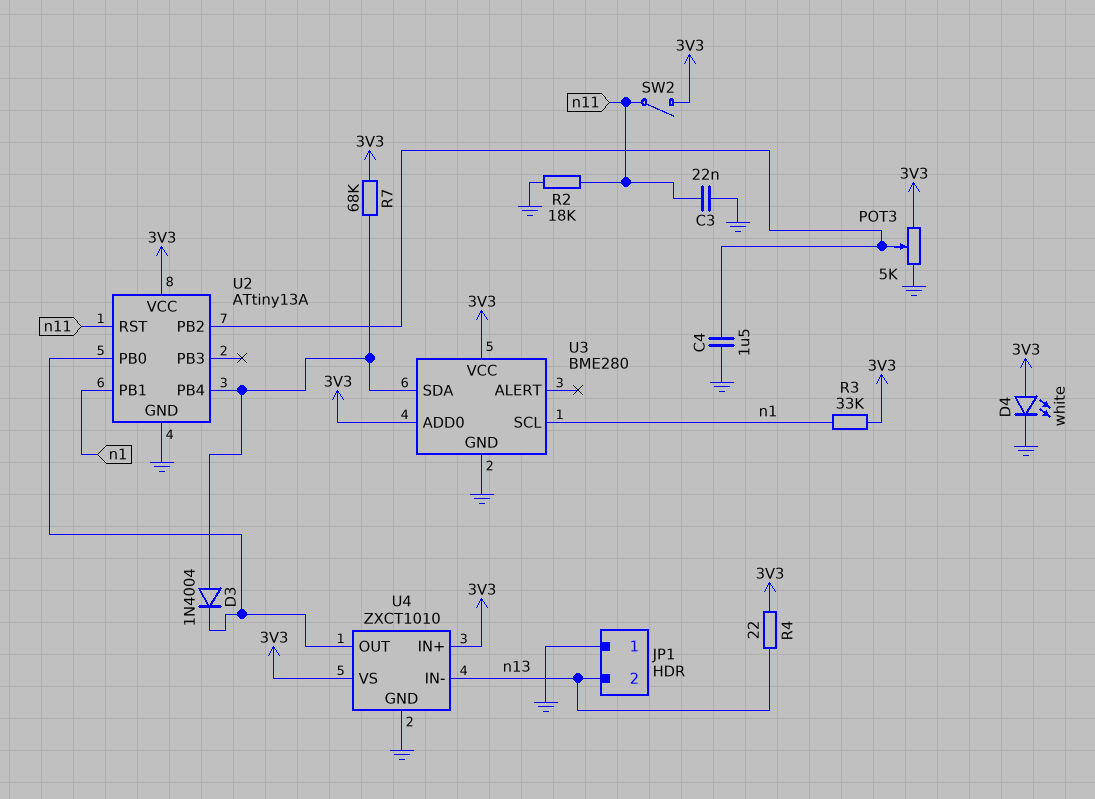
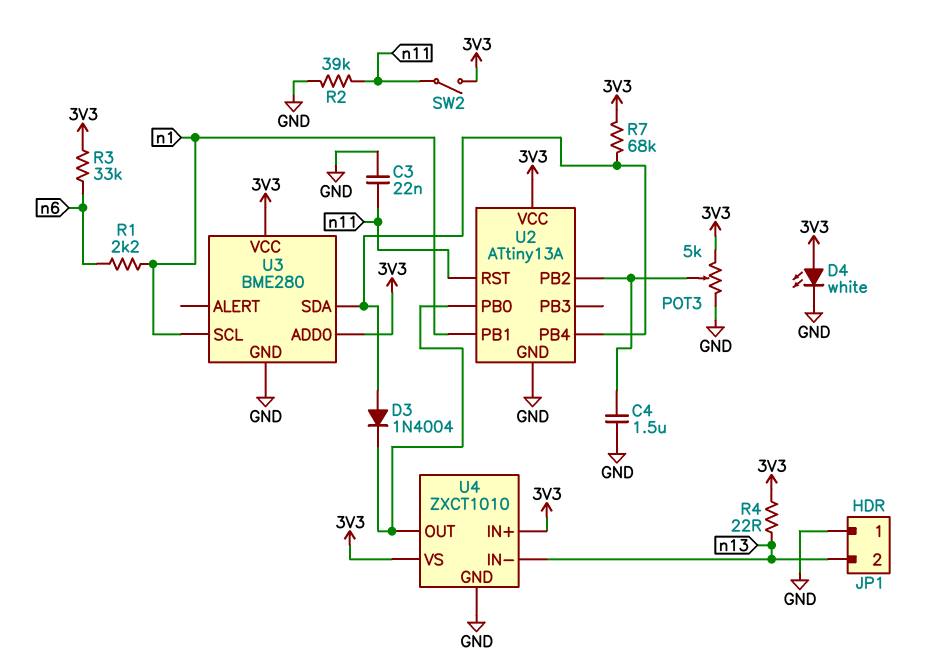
R1: none -> 2.2k (n1, n6)
R2: 18k (GND, n11) -> 39k (GND, n11)
R3: 33k (3V3, n1) -> 33k (3V3, n6)

